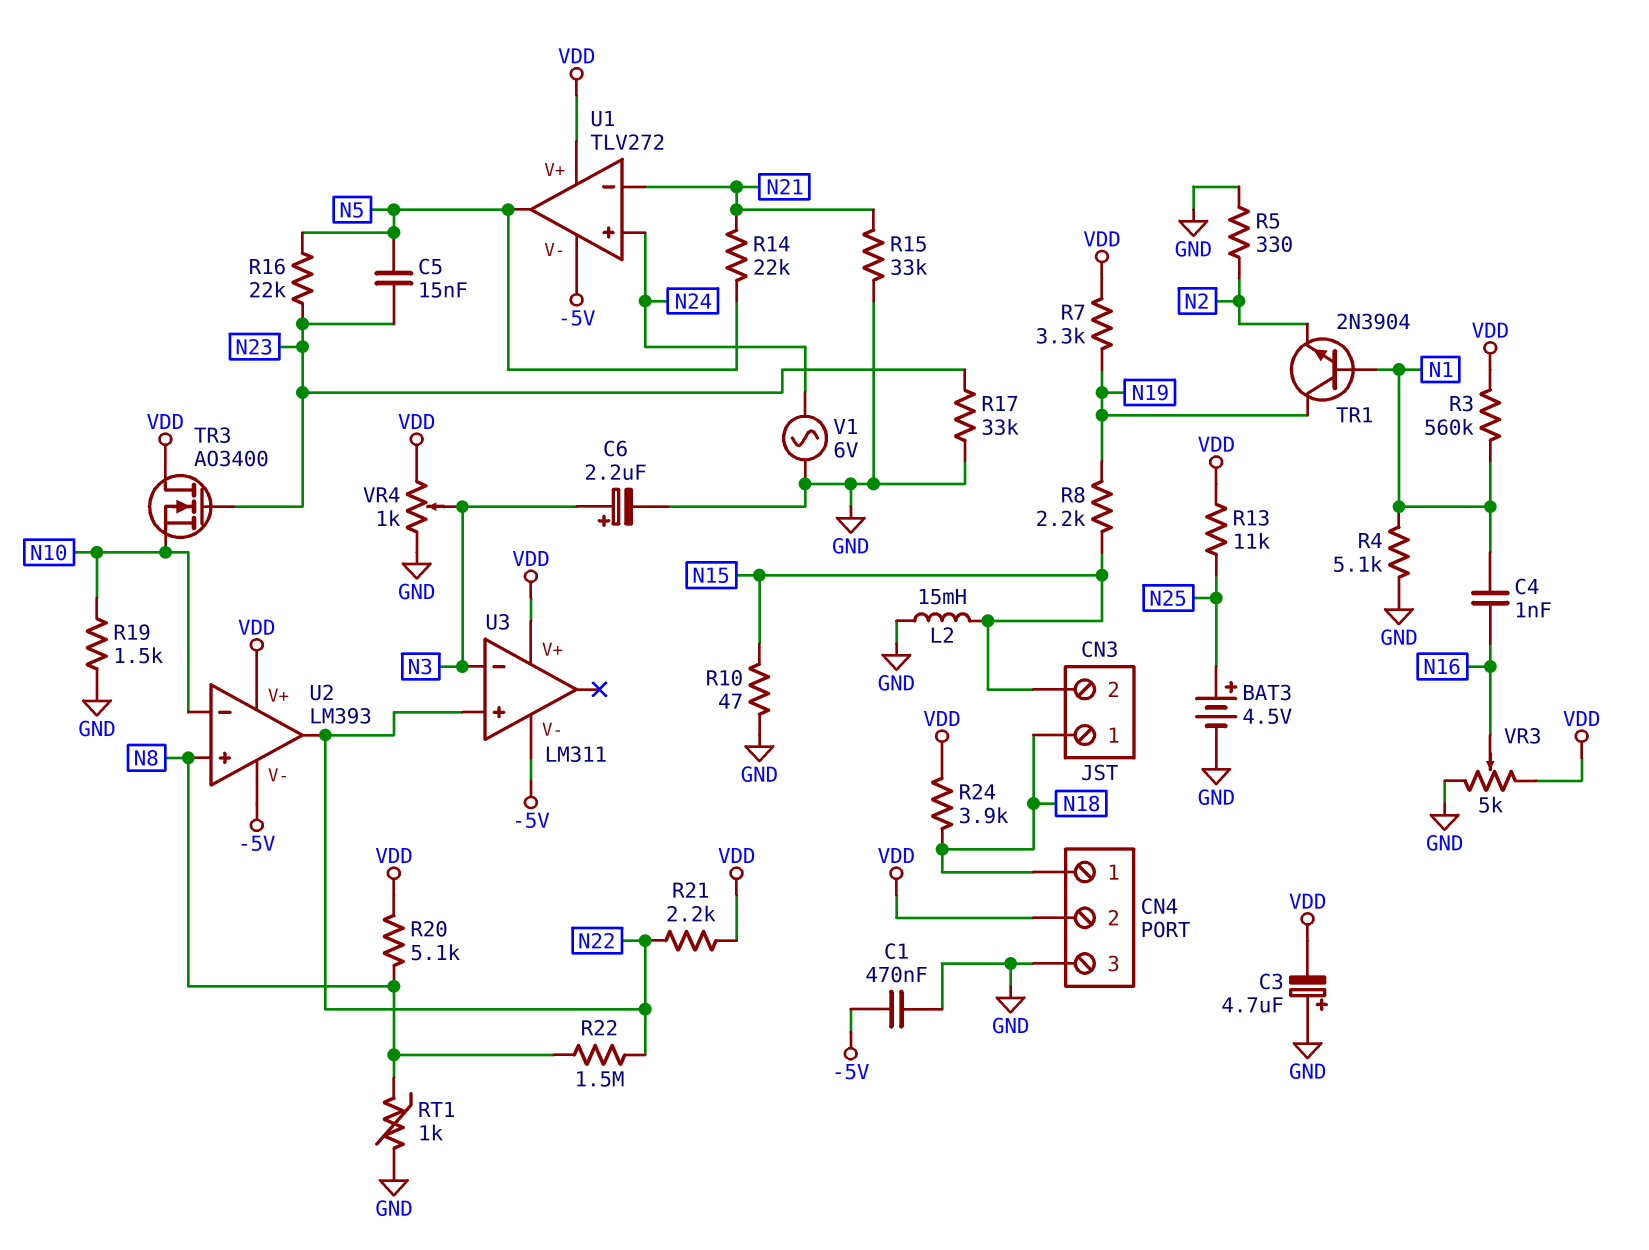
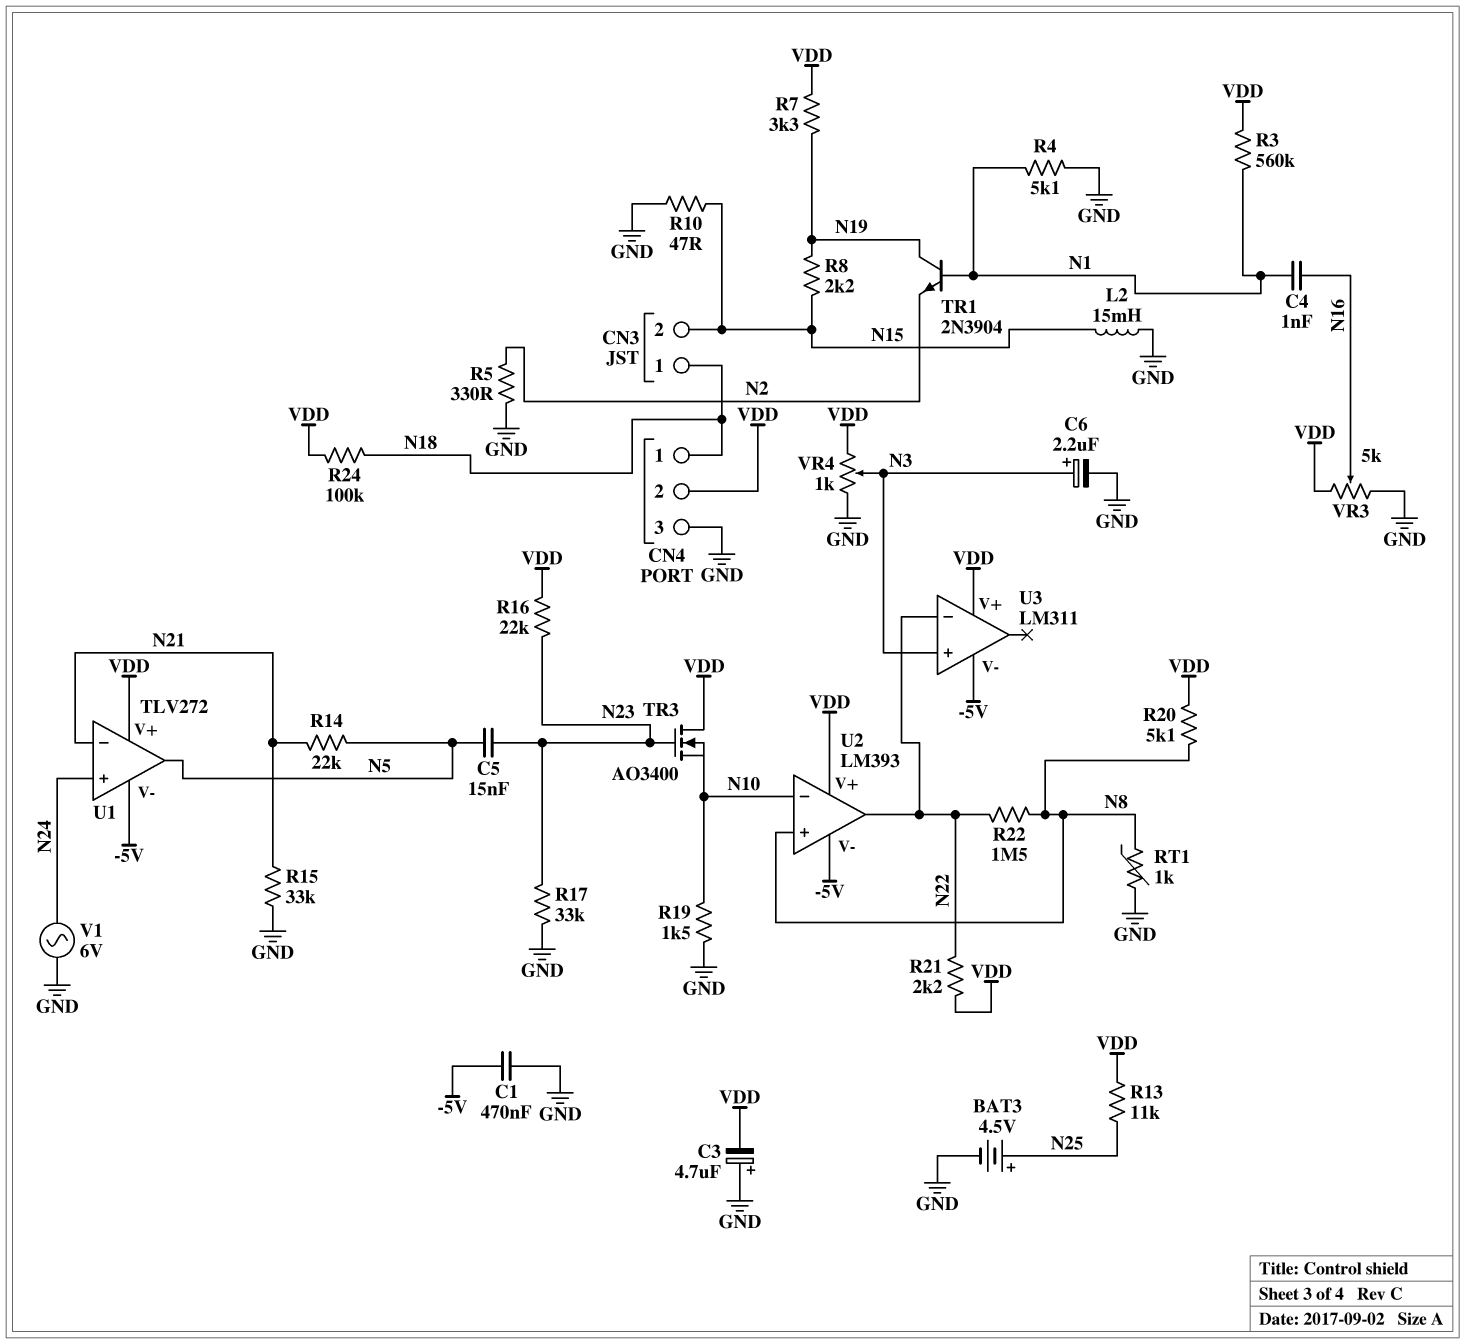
R16: 22k (N5, N23) -> 22k (N23, VDD)
R24: 3.9k (N18, VDD) -> 100k (N18, VDD)
U3 pin in+: N22 -> N3
U3 pin in-: N3 -> N22

